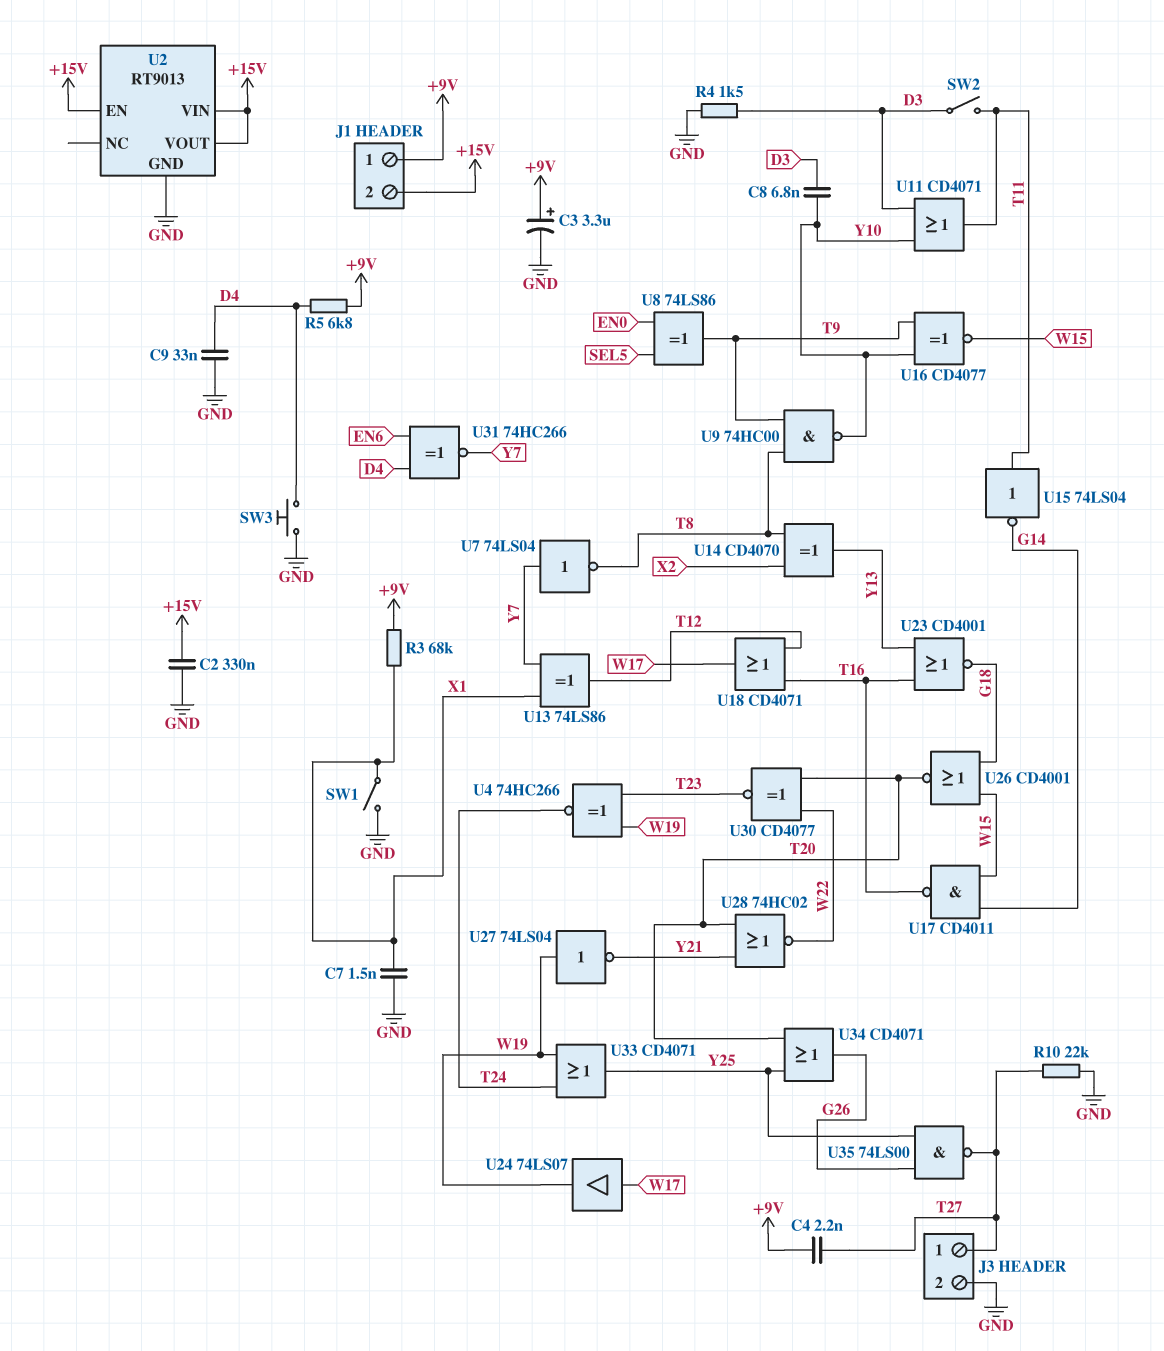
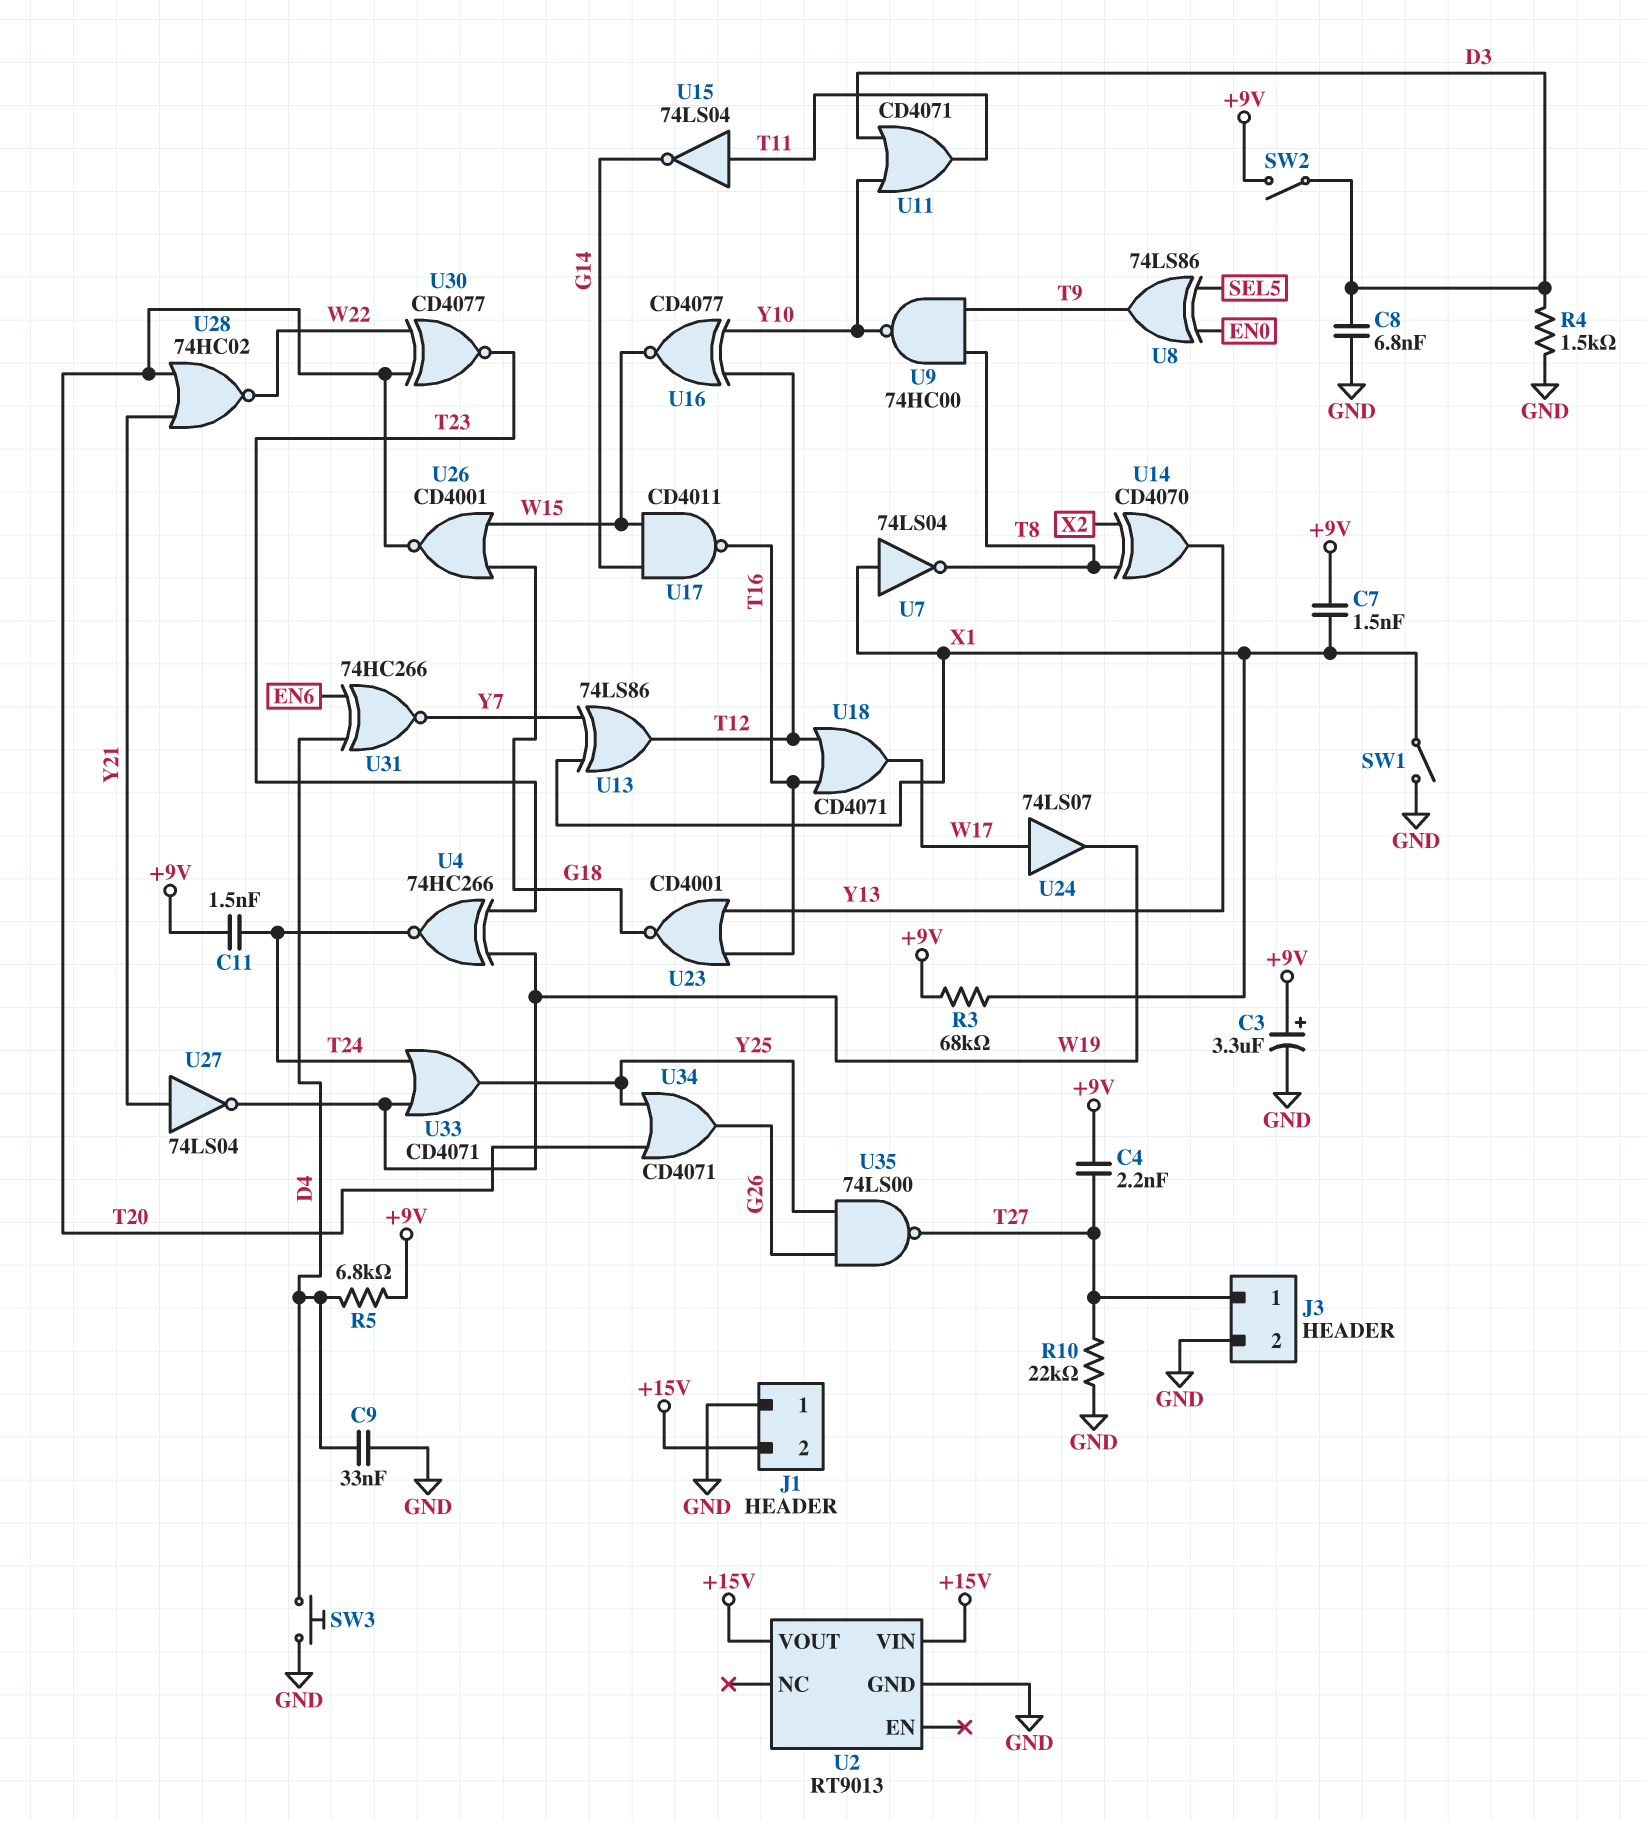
C2: 330nF (+15V, GND) -> none
C7: 1.5nF (GND, X1) -> 1.5nF (+9V, X1)
C8: 6.8nF (D3, Y10) -> 6.8nF (D3, GND)
C11: none -> 1.5nF (+9V, T24)
J1 pin 1: +9V -> GND
SW2: switch (D3, T11) -> switch (+9V, D3)
U2 pin EN: +15V -> none
U7: NOT 74LS04 (in Y7, out T8) -> NOT 74LS04 (in X1, out T8)
U16: XNOR CD4077 (in T9, in Y10, out W15) -> XNOR CD4077 (in T12, in Y10, out W15)
U27: NOT 74LS04 (in W19, out Y21) -> NOT 74LS04 (in Y21, out W19)

